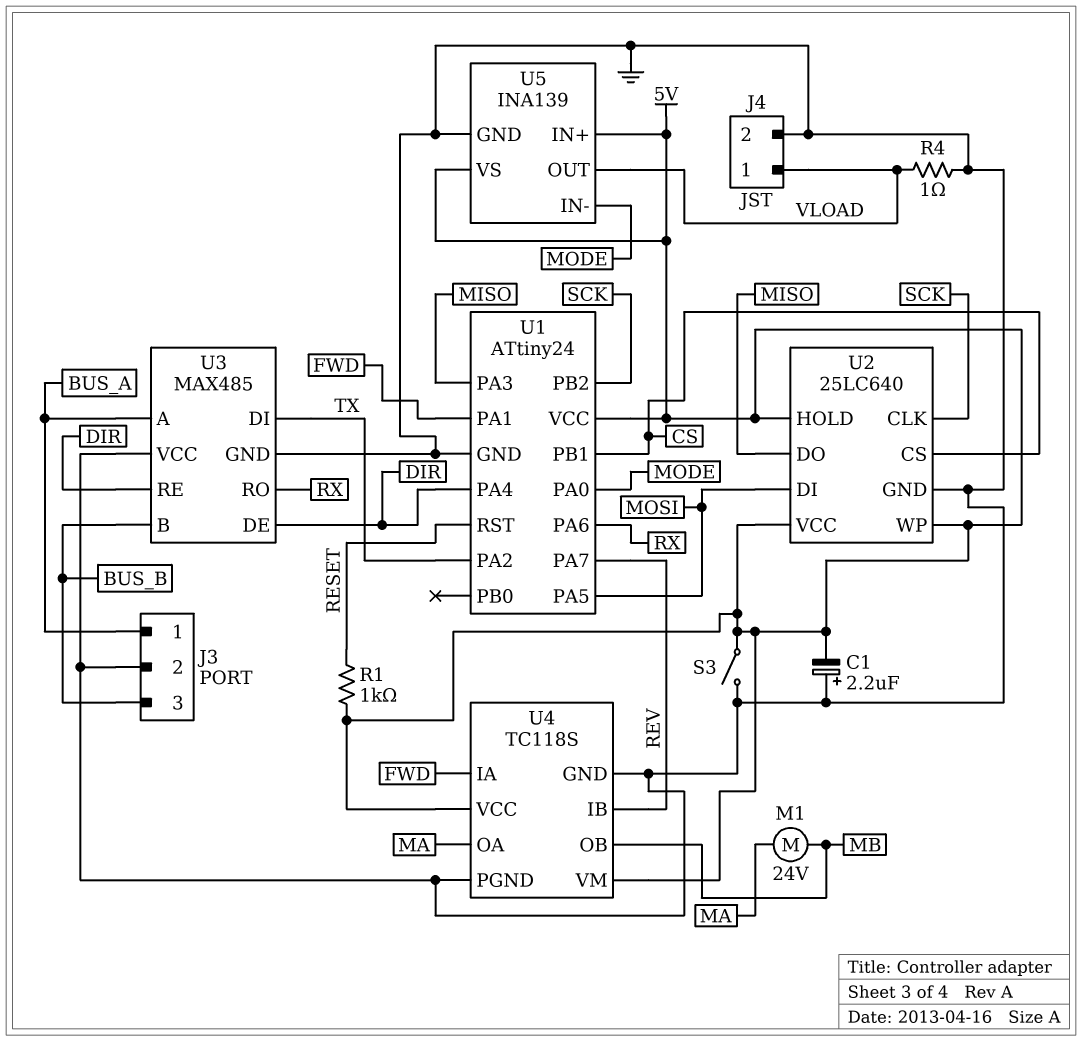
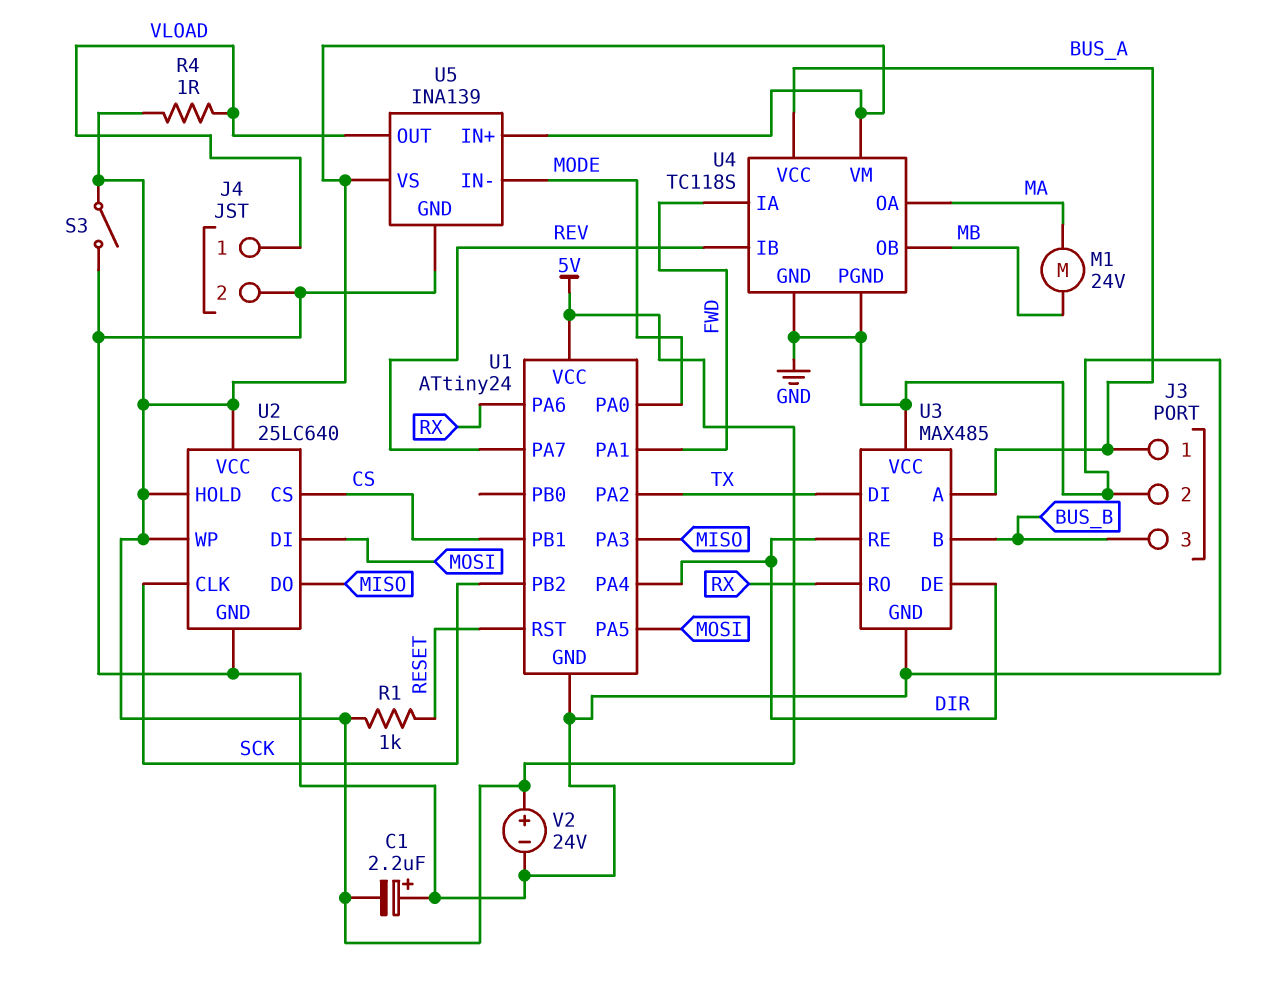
R4: 1 (GND, VLOAD) -> 1 (5V, VLOAD)
U4 pin VCC: 5V -> BUS_A
V2: none -> 24V (plus 5V, minus GND)

